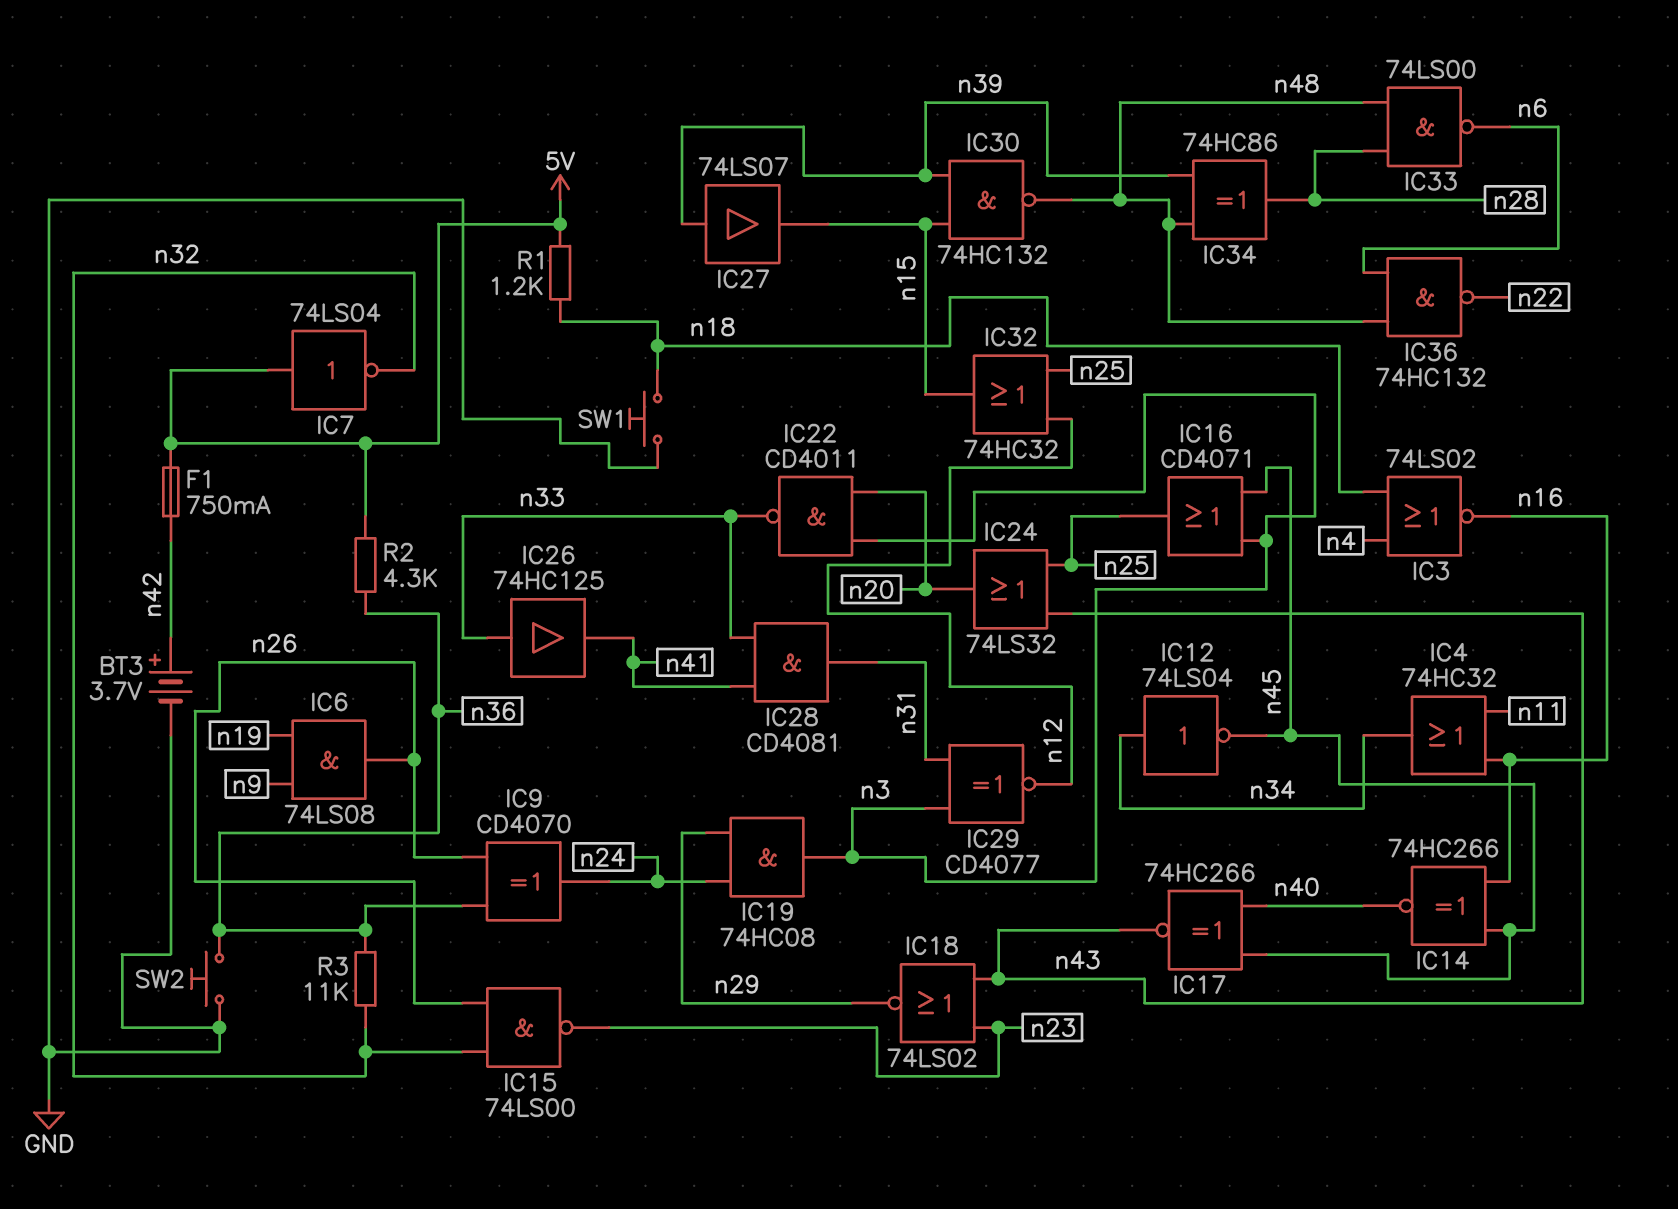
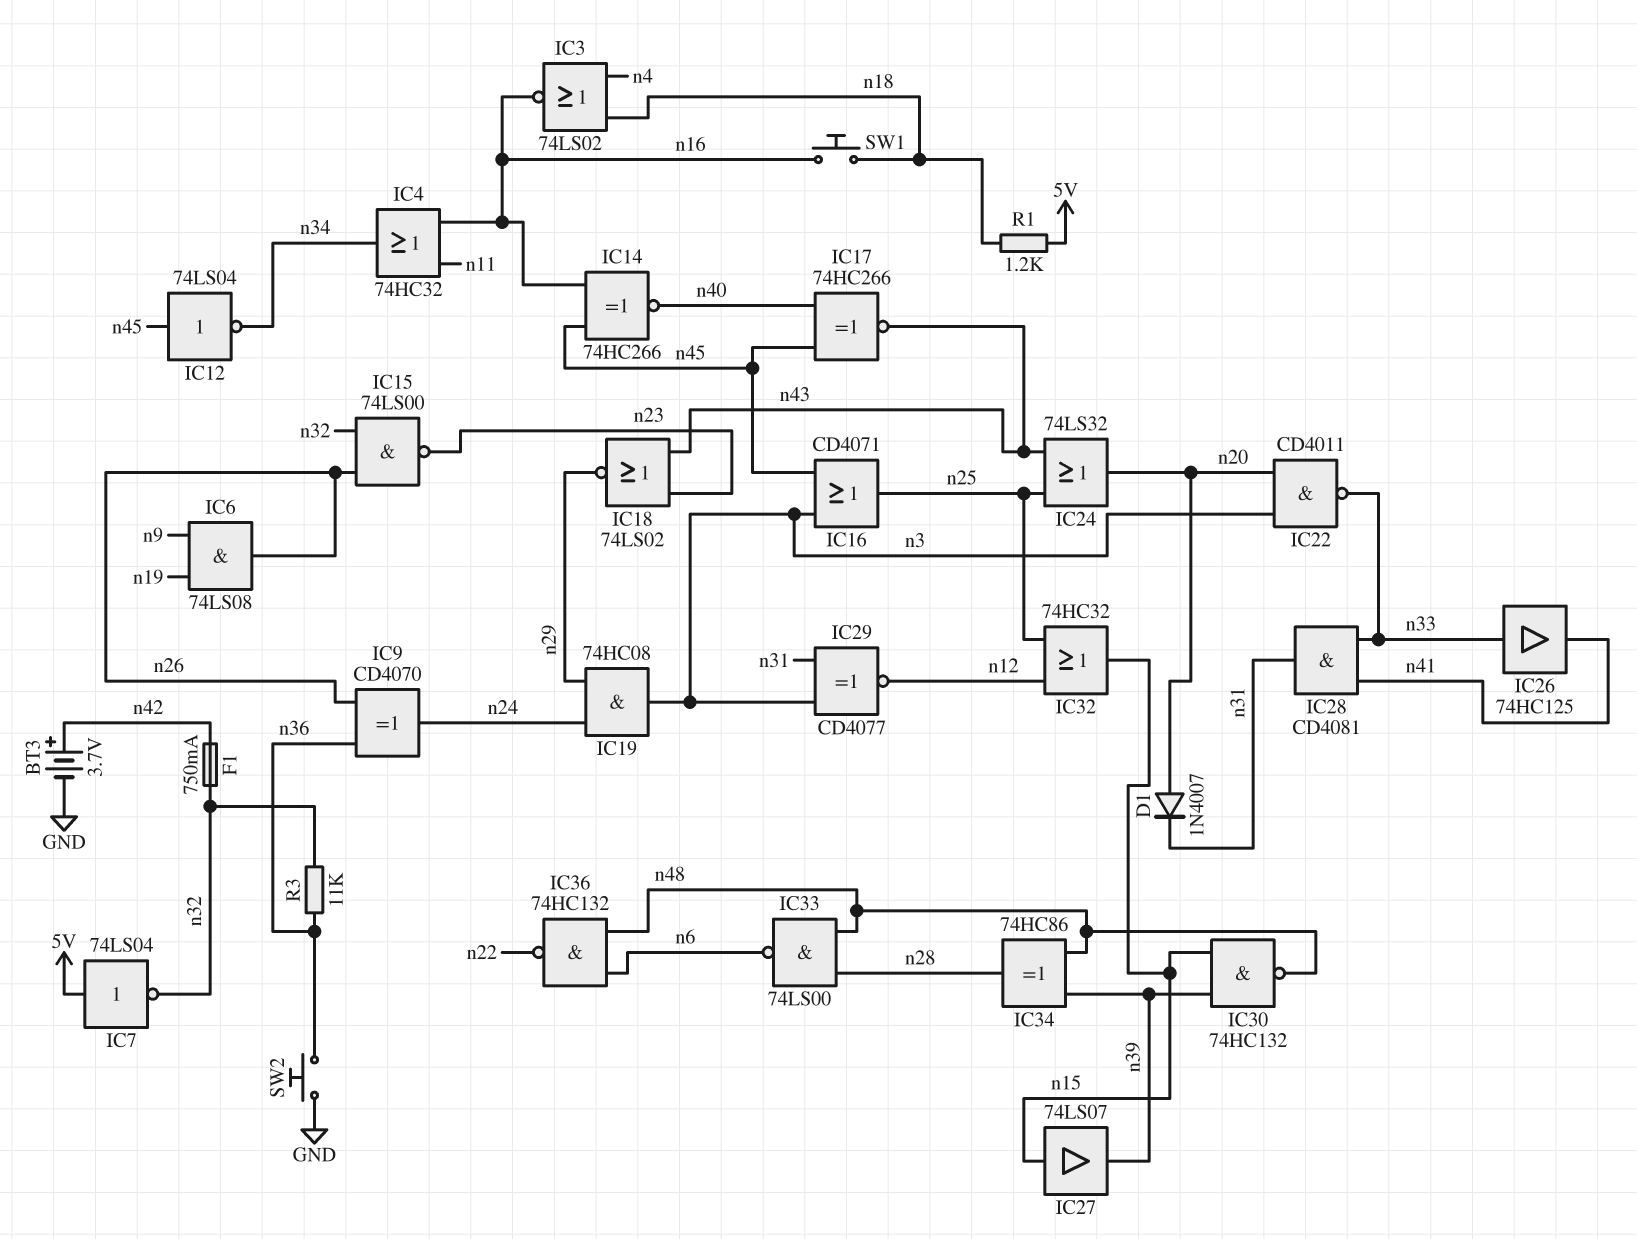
D1: none -> diode 1N4007 (A n20, K n31)
F1: 750mA (5V, n42) -> 750mA (n32, n42)
IC12: NOT 74LS04 (in n34, out n45) -> NOT 74LS04 (in n45, out n34)
IC27: buffer 74LS07 (in n39, out n15) -> buffer 74LS07 (in n15, out n39)
R2: 4.3k (5V, n36) -> none
SW1: button (GND, n18) -> button (n16, n18)

